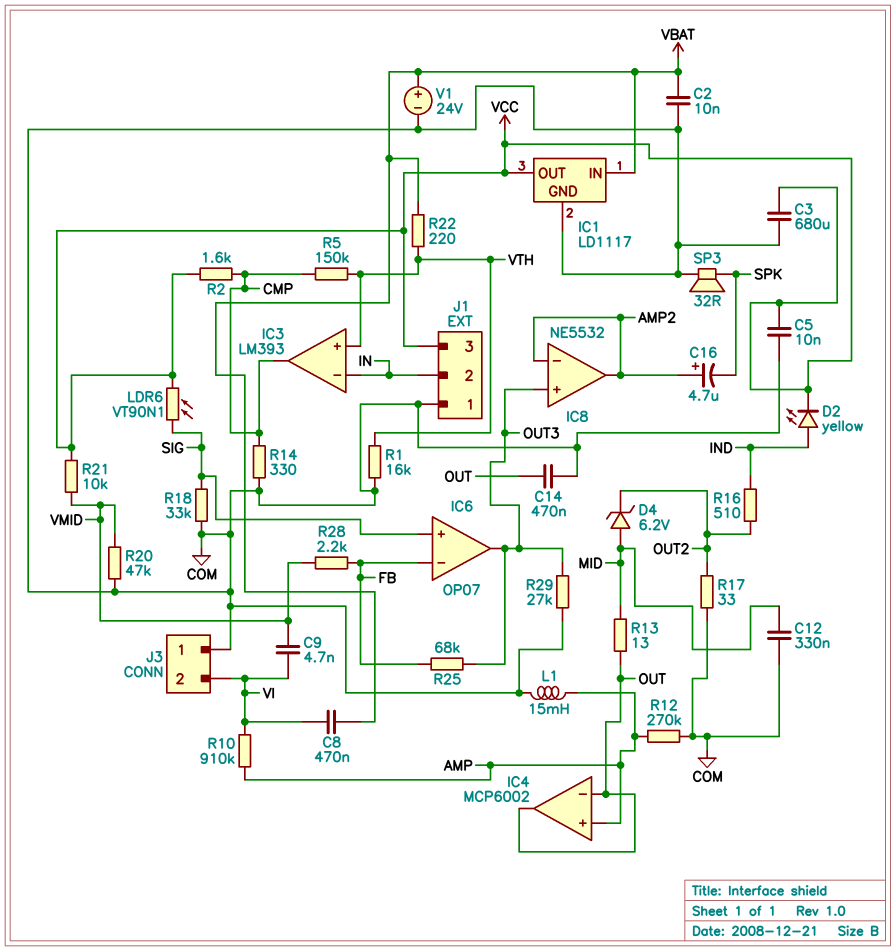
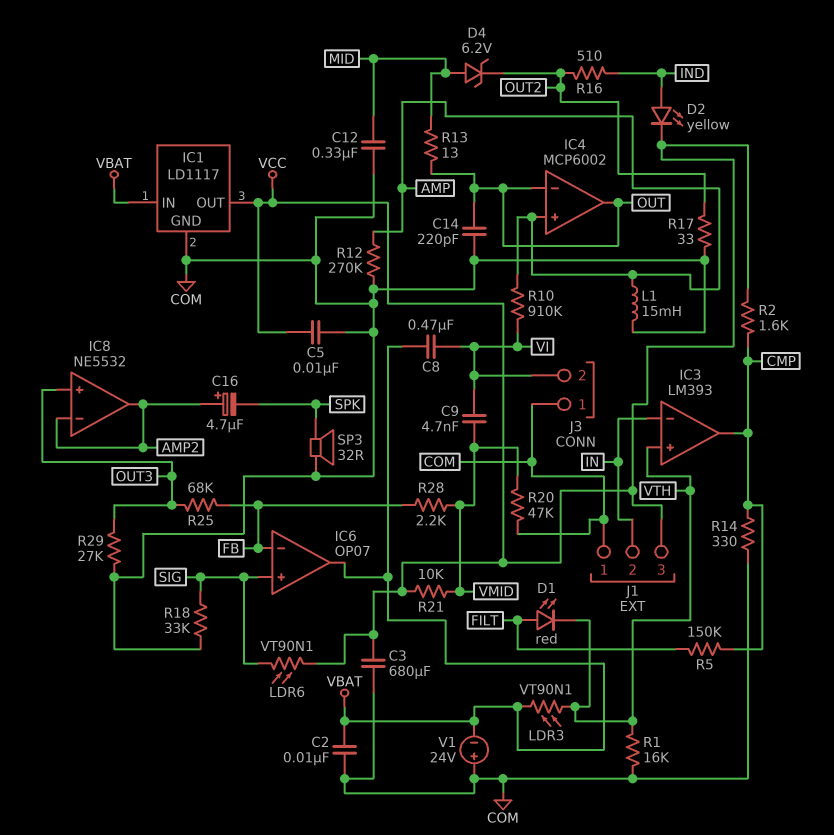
C14: 470nF (COM, OUT) -> 220pF (COM, OUT)
D1: none -> LED red (A FILT, K VTH)
IC6 pin out: OUT3 -> VBAT
LDR3: none -> VT90N1 (VBAT, VTH)
R5: 150k (CMP, VTH) -> 150k (CMP, FILT)
R22: 220 (VBAT, VTH) -> none
V1: 24V (plus VBAT, minus COM) -> 24V (plus COM, minus VBAT)

